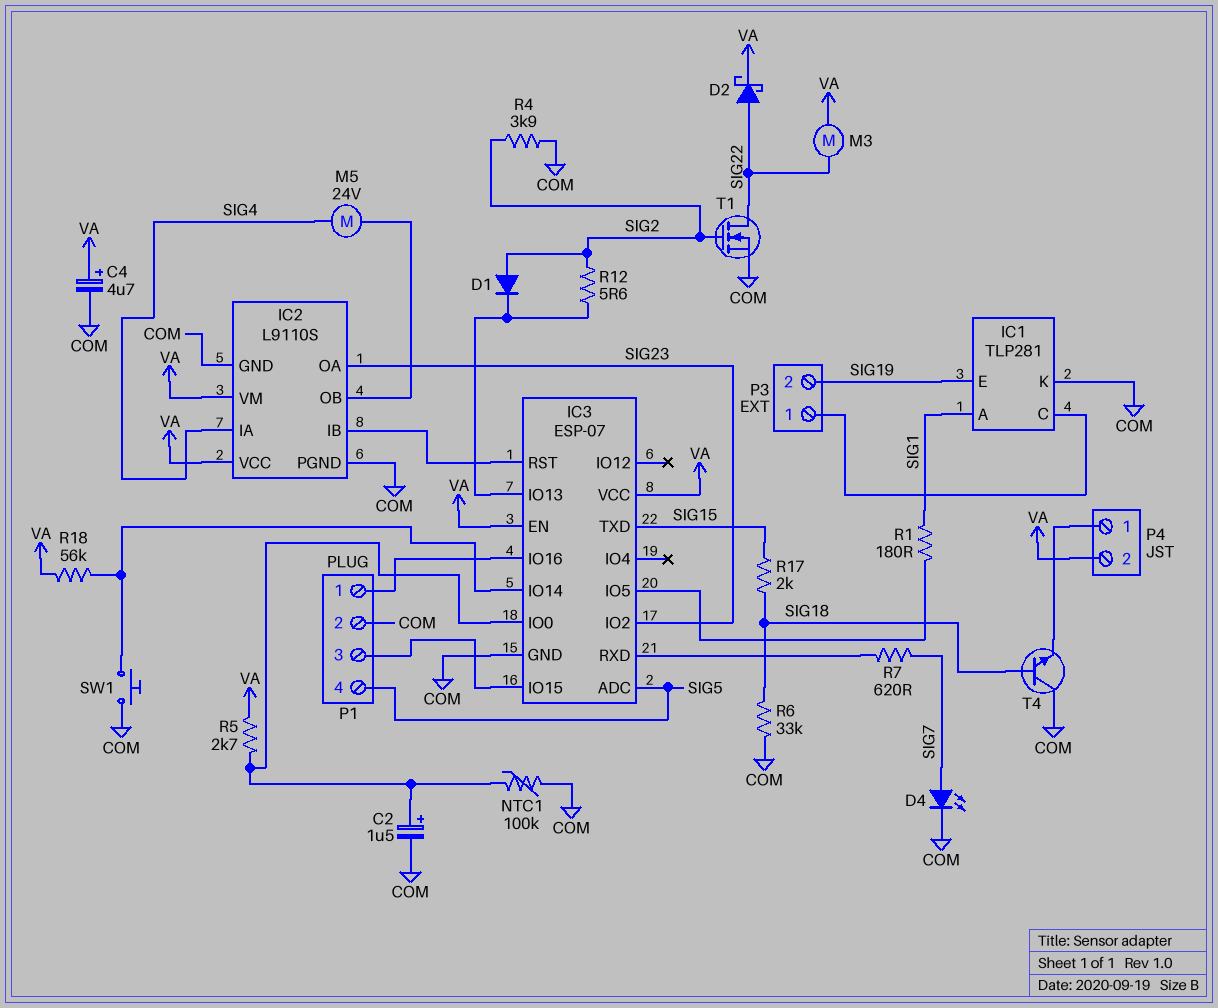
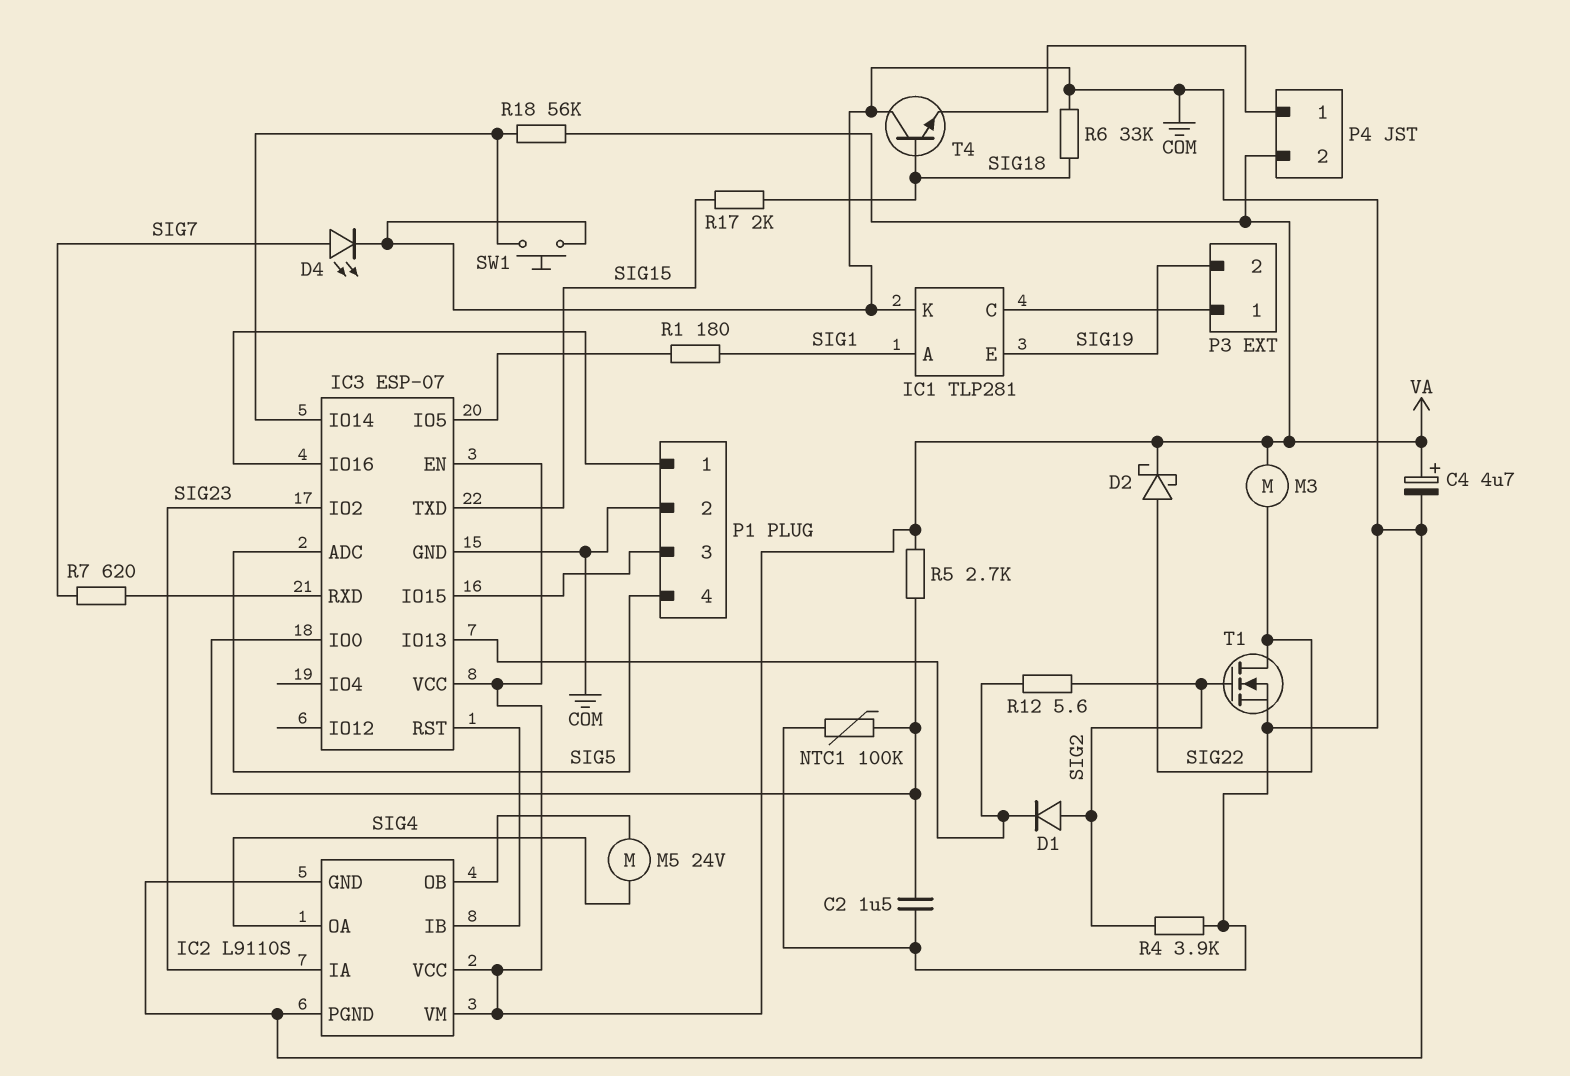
C2: 1.5uF (plus IC3/IO0, minus COM) -> 1.5uF (COM, IC3/IO0)
IC2 pin IA: SIG4 -> SIG23
IC2 pin OA: SIG23 -> SIG4

